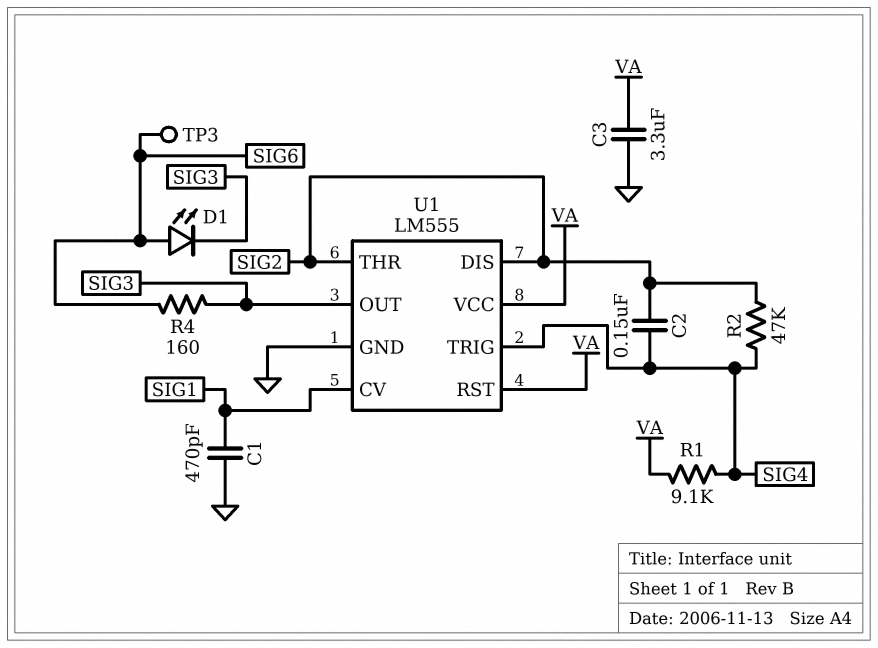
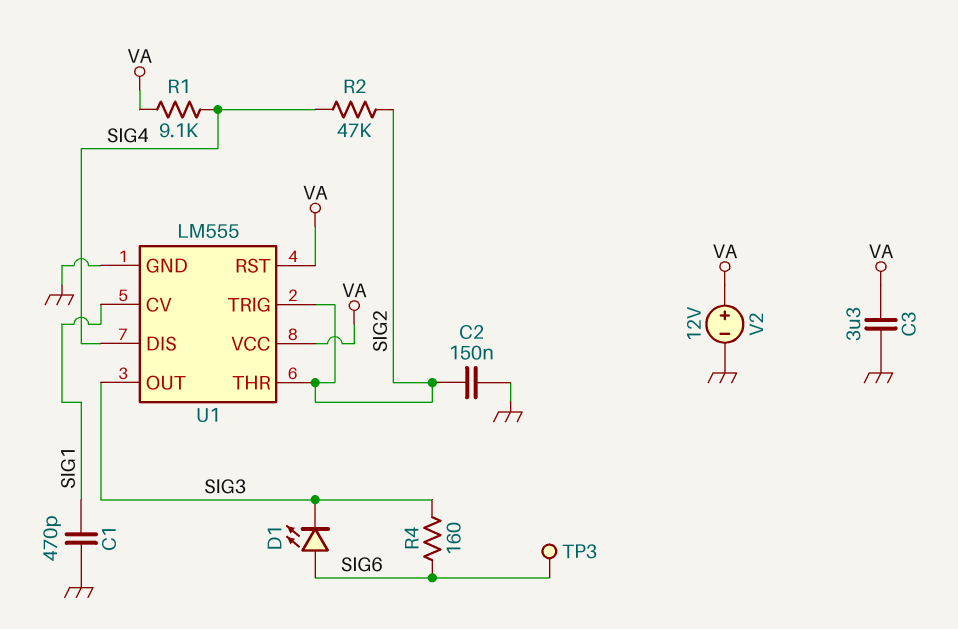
C2: 150nF (SIG2, SIG4) -> 150nF (GND, SIG2)
U1 pin DIS: SIG2 -> SIG4
U1 pin TRIG: SIG4 -> SIG2
V2: none -> 12V (plus VA, minus GND)

